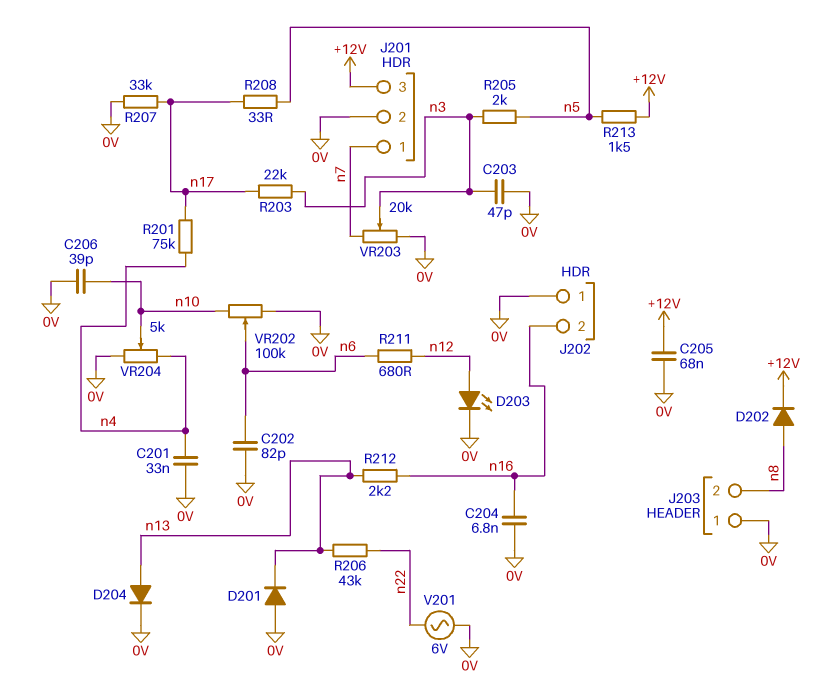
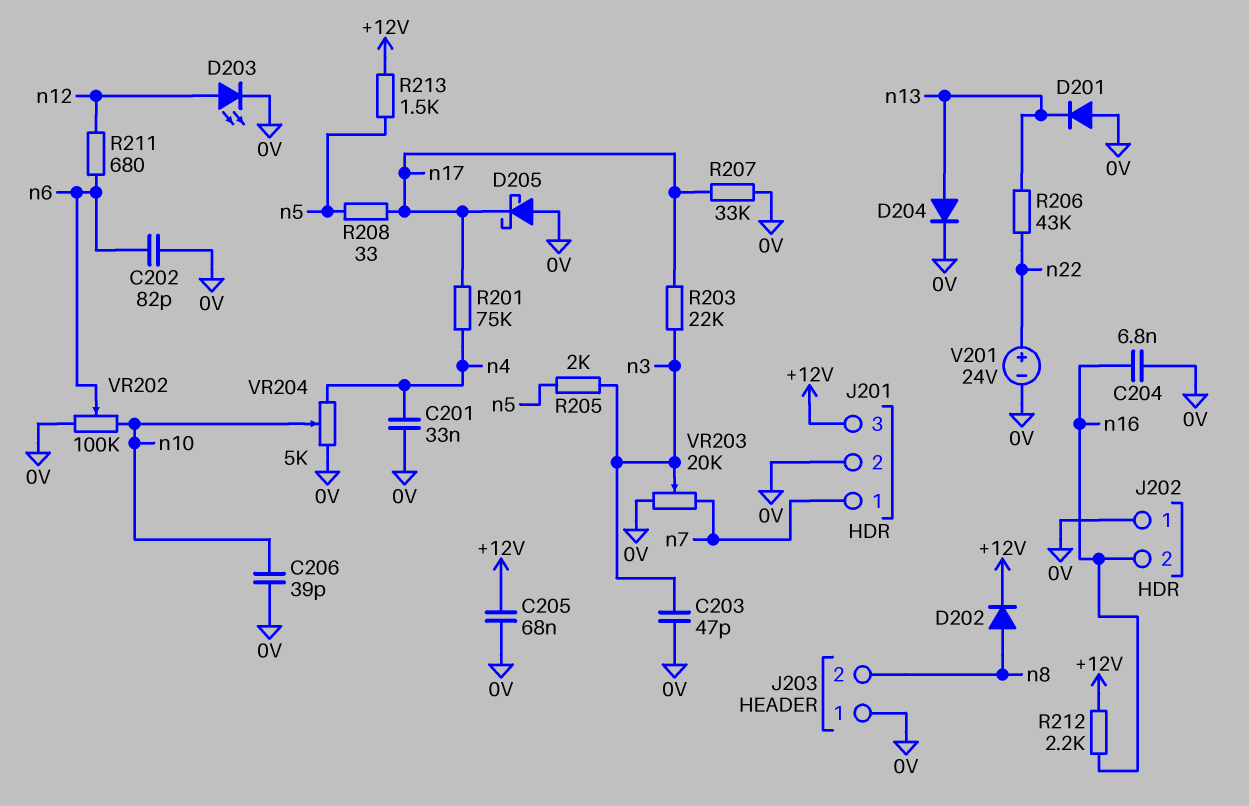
D205: none -> schottky (A 0V, K n17)
R212: 2.2k (n13, n16) -> 2.2k (+12V, n16)
V201: AC 6V (0V, n22) -> 24V (plus n22, minus 0V)

